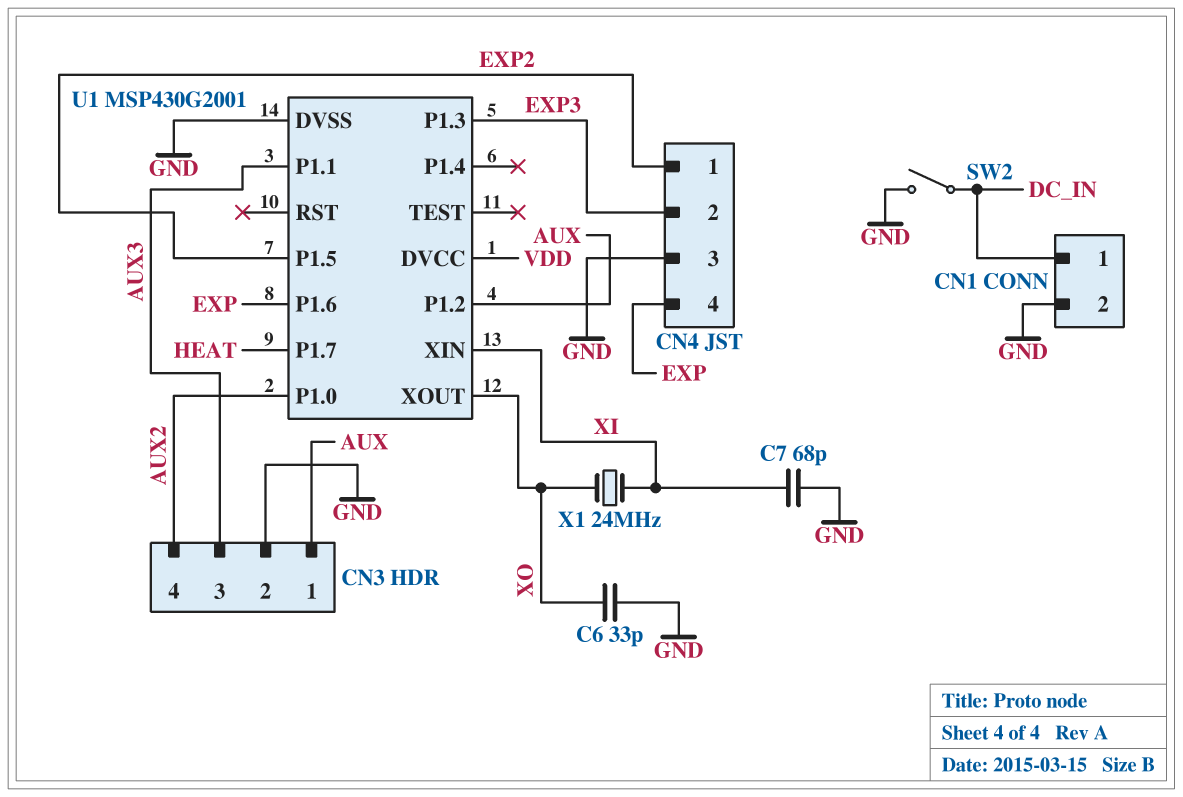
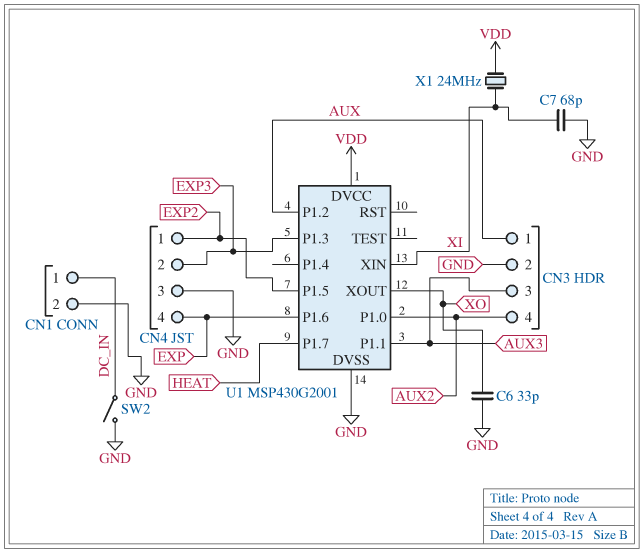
X1: 24MHz (XI, XO) -> 24MHz (VDD, XI)

